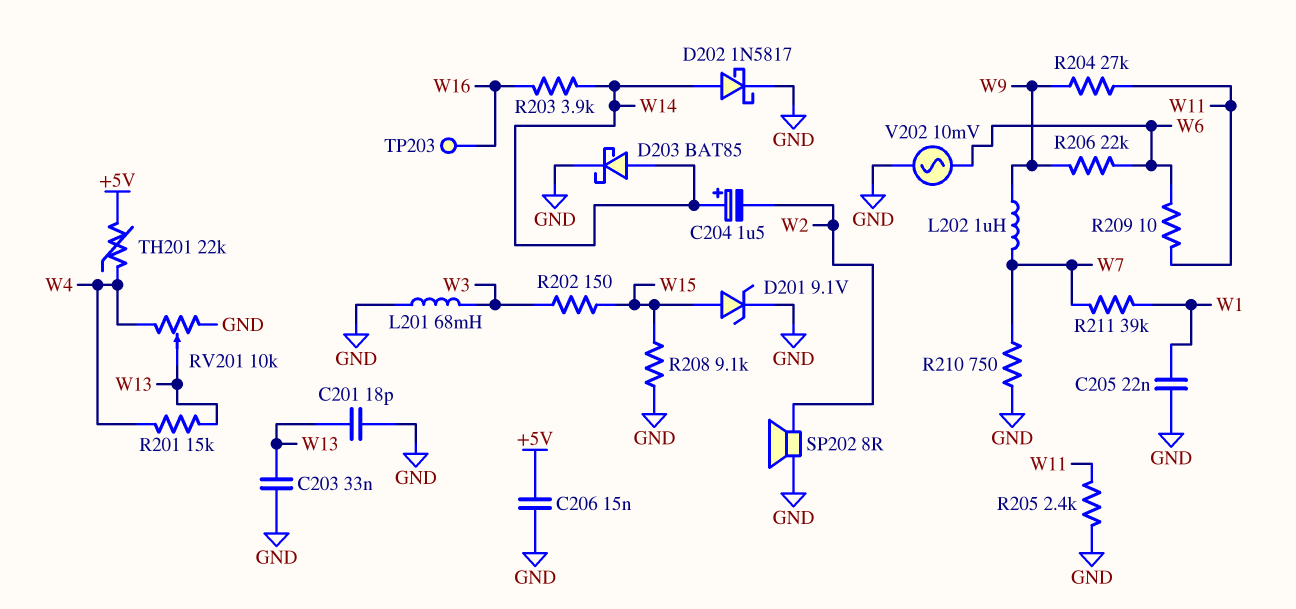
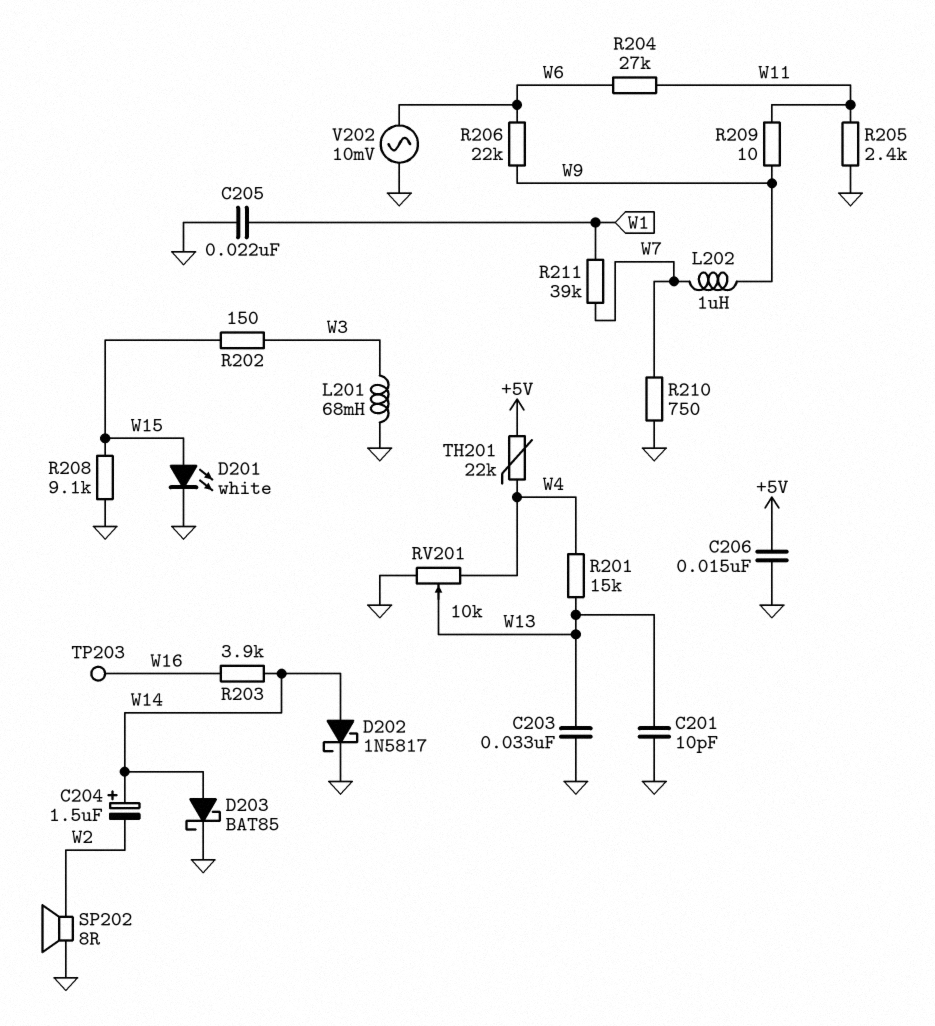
C201: 18pF (GND, W13) -> 10pF (GND, W13)
D201: zener 9.1V (A W15, K GND) -> LED white (A W15, K GND)
R204: 27k (W9, W11) -> 27k (W6, W11)
R209: 10 (W6, W11) -> 10 (W9, W11)

